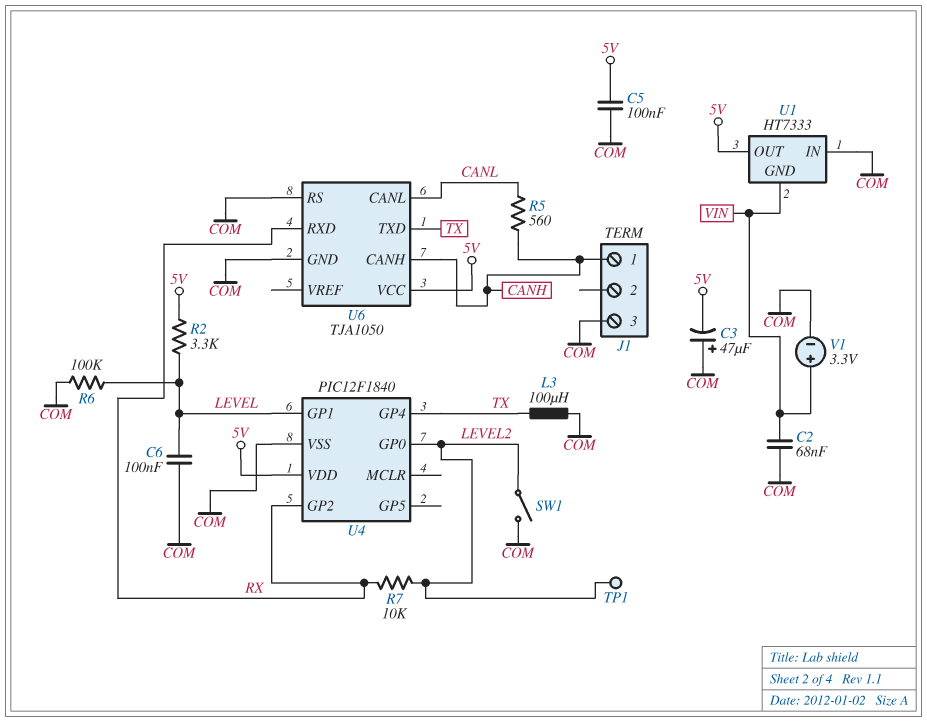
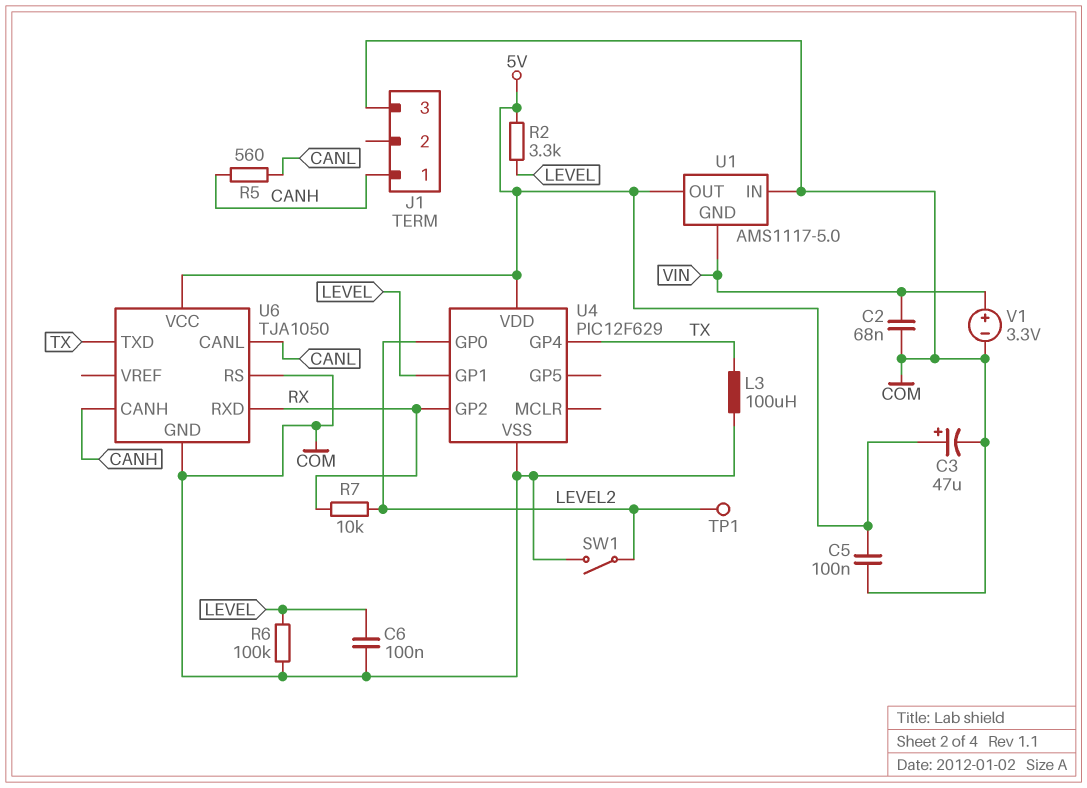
C3: 47uF (plus COM, minus 5V) -> 47uF (plus 5V, minus COM)
U1: HT7333 -> AMS1117-5.0
U4: PIC12F1840 -> PIC12F629

